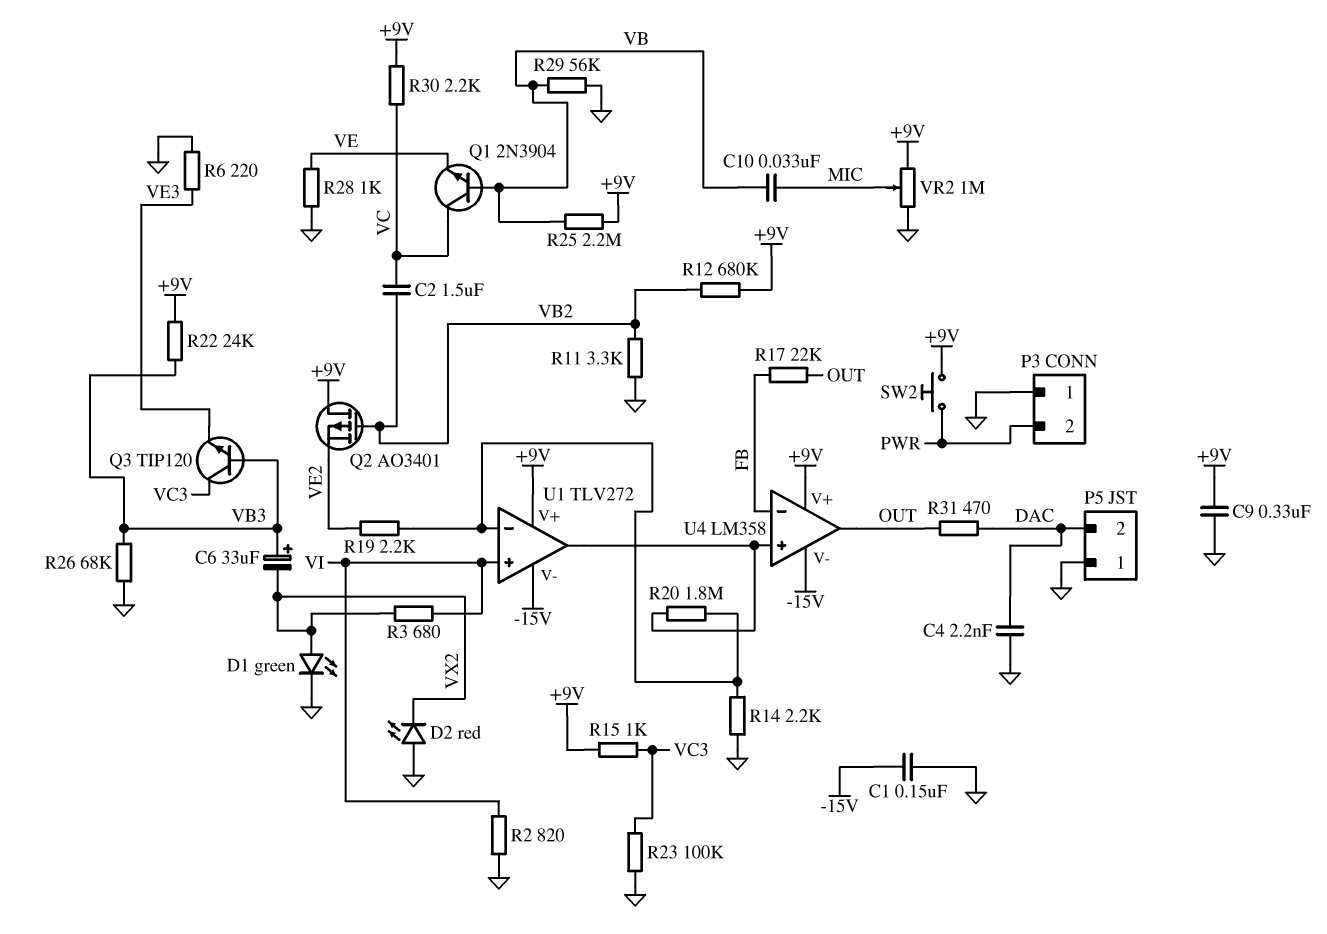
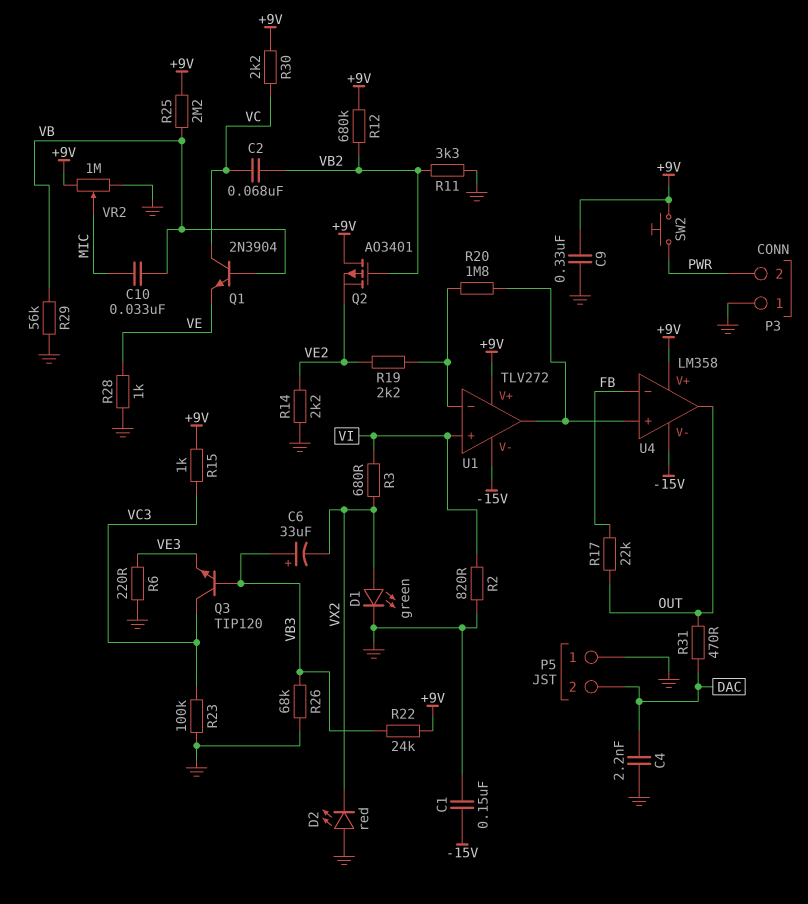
C2: 1.5uF (VB2, VC) -> 68nF (VB2, VC)
R14: 2.2k (GND, U1/in-) -> 2.2k (GND, VE2)

